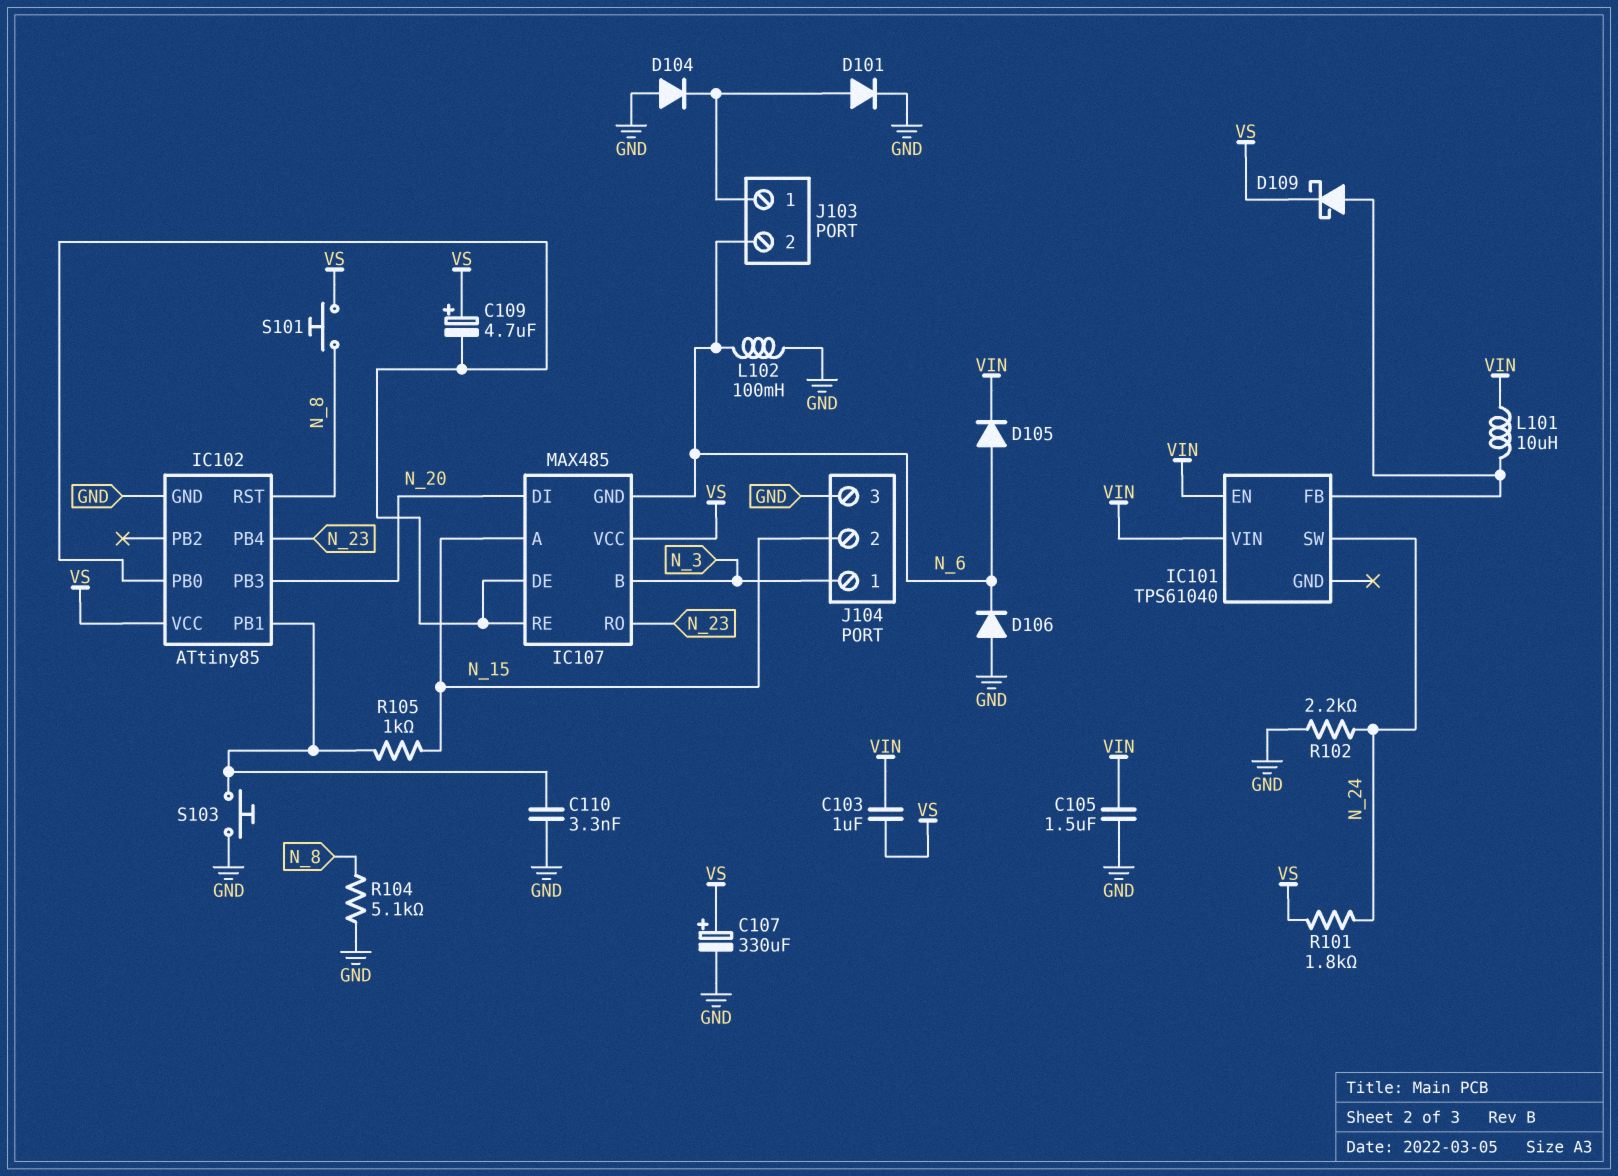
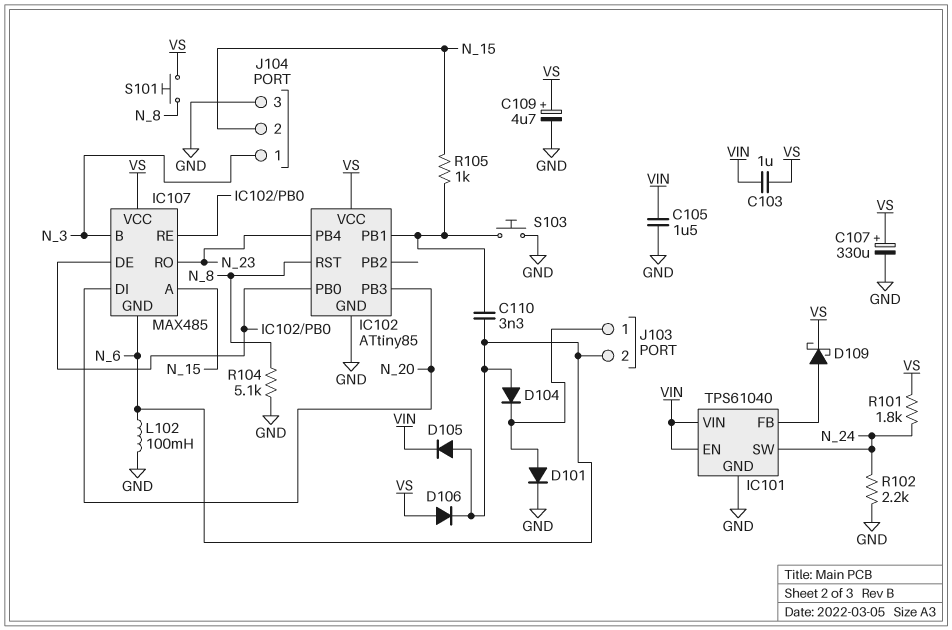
C109: 4.7uF (plus VS, minus IC102/PB0) -> 4.7uF (plus VS, minus GND)
C110: 3.3nF (GND, IC102/PB1) -> 3.3nF (IC102/PB1, N_6)
D104: diode (A GND, K J103/1) -> diode (A N_6, K J103/1)
D106: diode (A GND, K N_6) -> diode (A VS, K N_6)
IC101 pin GND: none -> GND
L101: 10uH (IC101/FB, VIN) -> none

